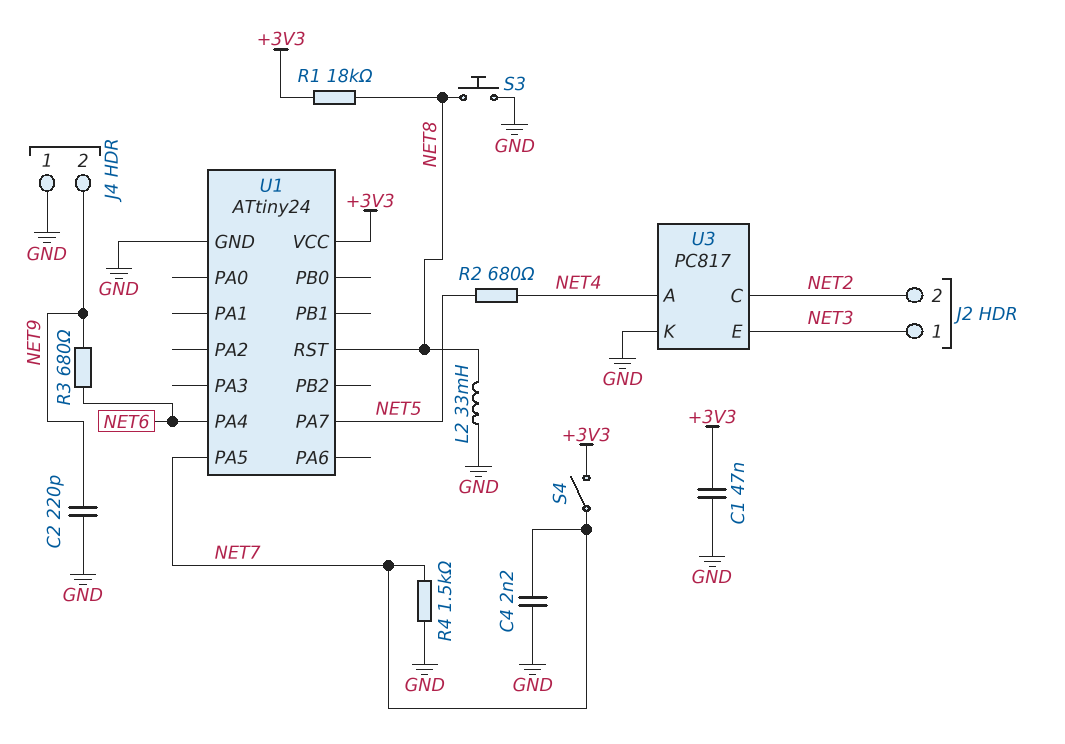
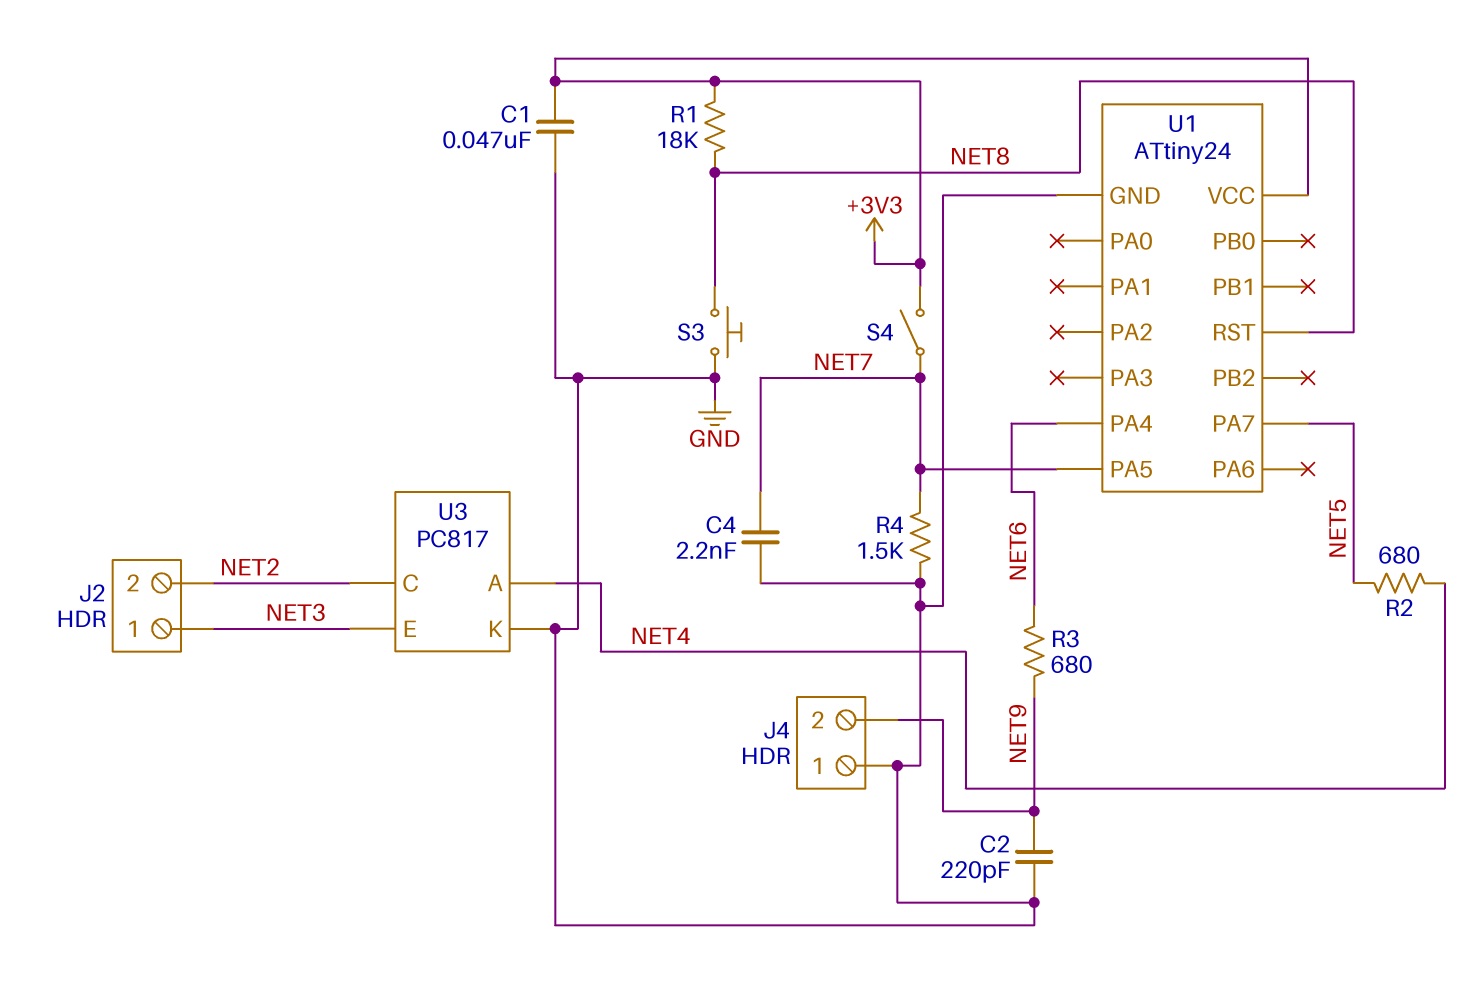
L2: 33mH (GND, NET8) -> none

